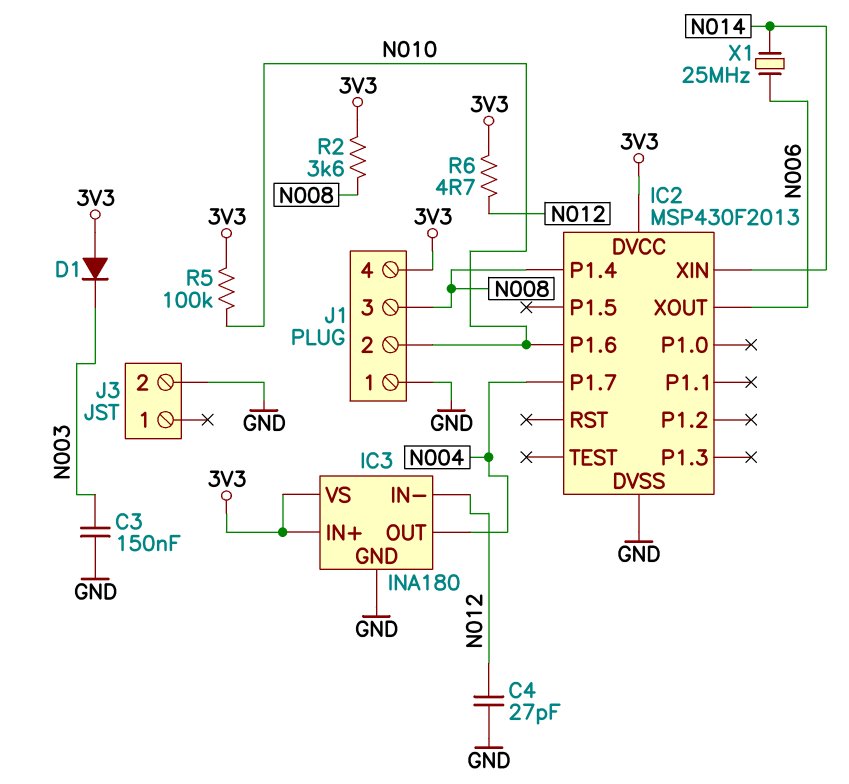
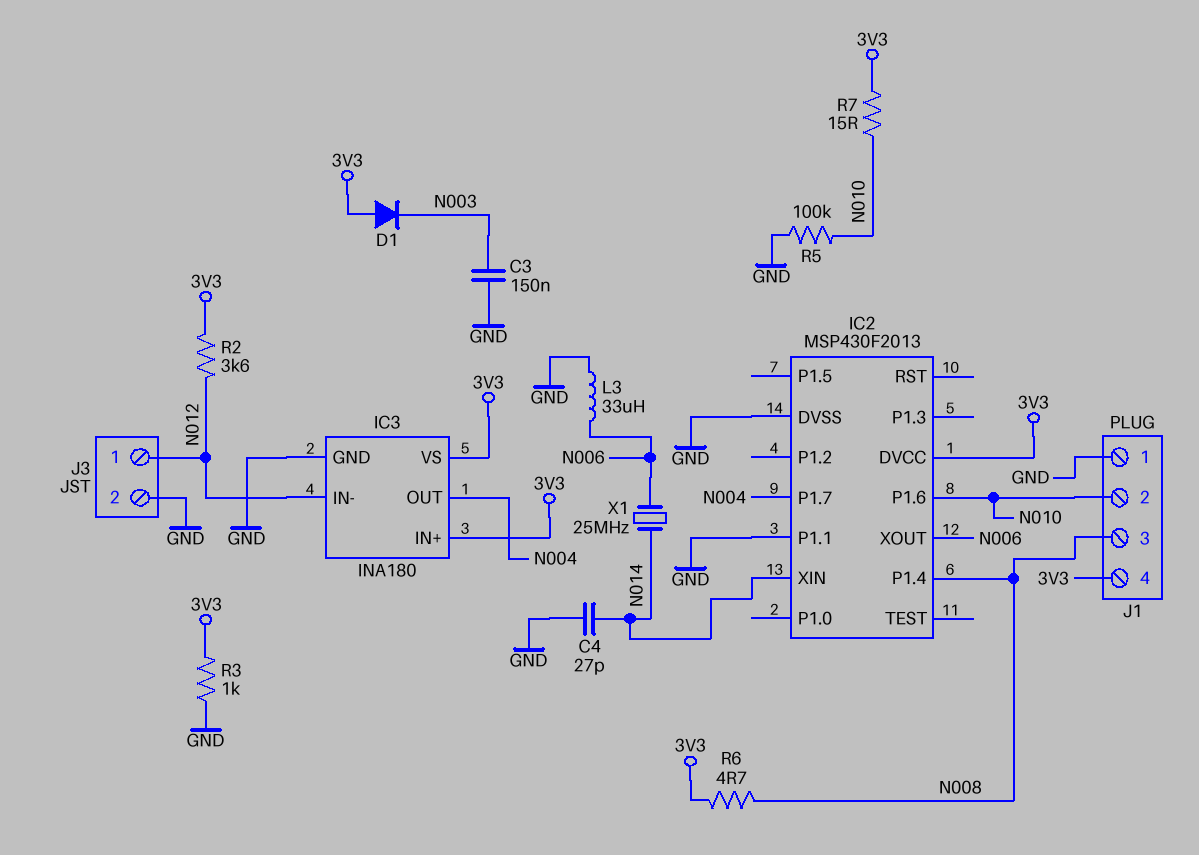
C4: 27pF (GND, N012) -> 27pF (GND, N014)
IC2 pin P1.1: none -> GND
J3 pin 1: none -> N012
L3: none -> 33uH (GND, N006)
R2: 3.6k (3V3, N008) -> 3.6k (3V3, N012)
R3: none -> 1k (3V3, GND)
R5: 100k (3V3, N010) -> 100k (GND, N010)
R6: 4.7 (3V3, N012) -> 4.7 (3V3, N008)
R7: none -> 15 (3V3, N010)

